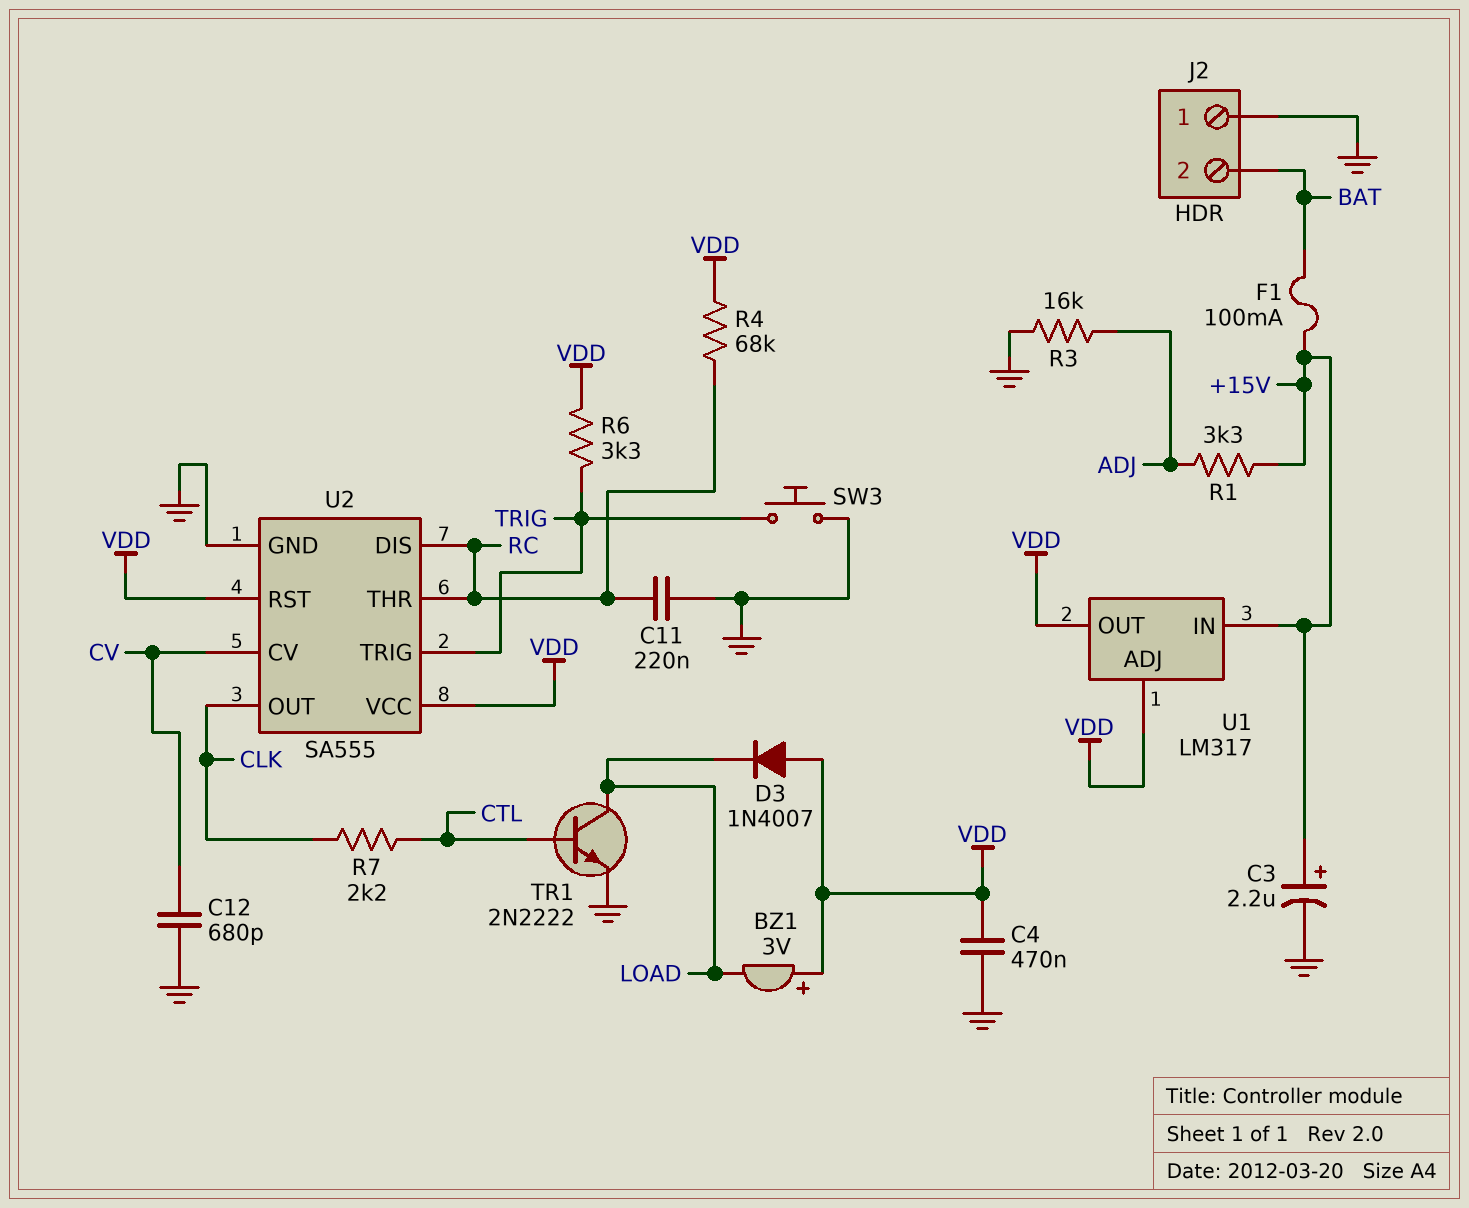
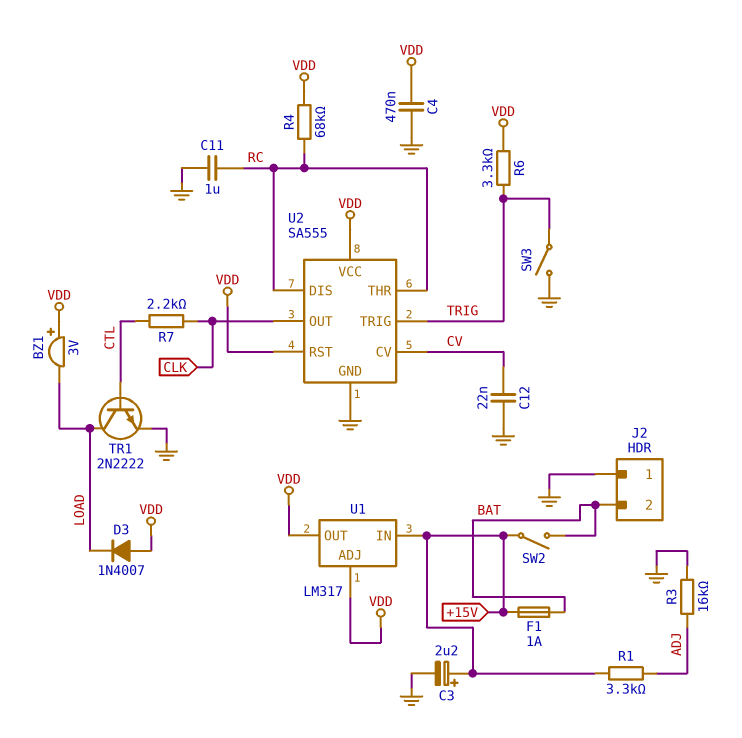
C11: 220nF (GND, RC) -> 1uF (GND, RC)
C12: 680pF (CV, GND) -> 22nF (CV, GND)
F1: 100mA (+15V, BAT) -> 1A (+15V, BAT)
SW2: none -> switch (+15V, BAT)
SW3: button (GND, TRIG) -> switch (GND, TRIG)

